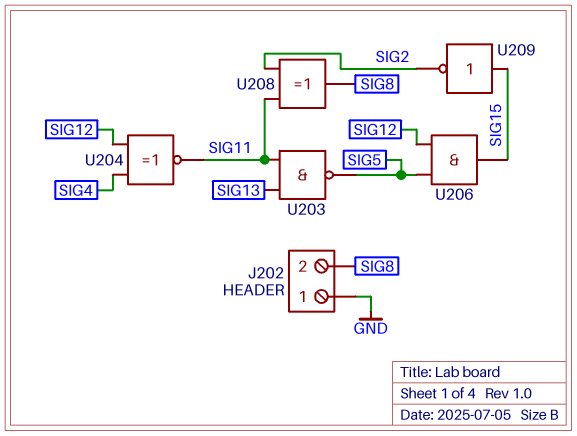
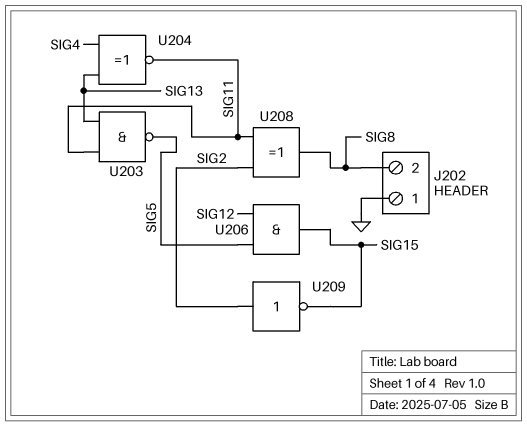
U204: XNOR (in SIG4, in SIG12, out SIG11) -> XNOR (in SIG4, in SIG13, out SIG11)
U209: NOT (in SIG15, out SIG2) -> NOT (in SIG2, out SIG15)

